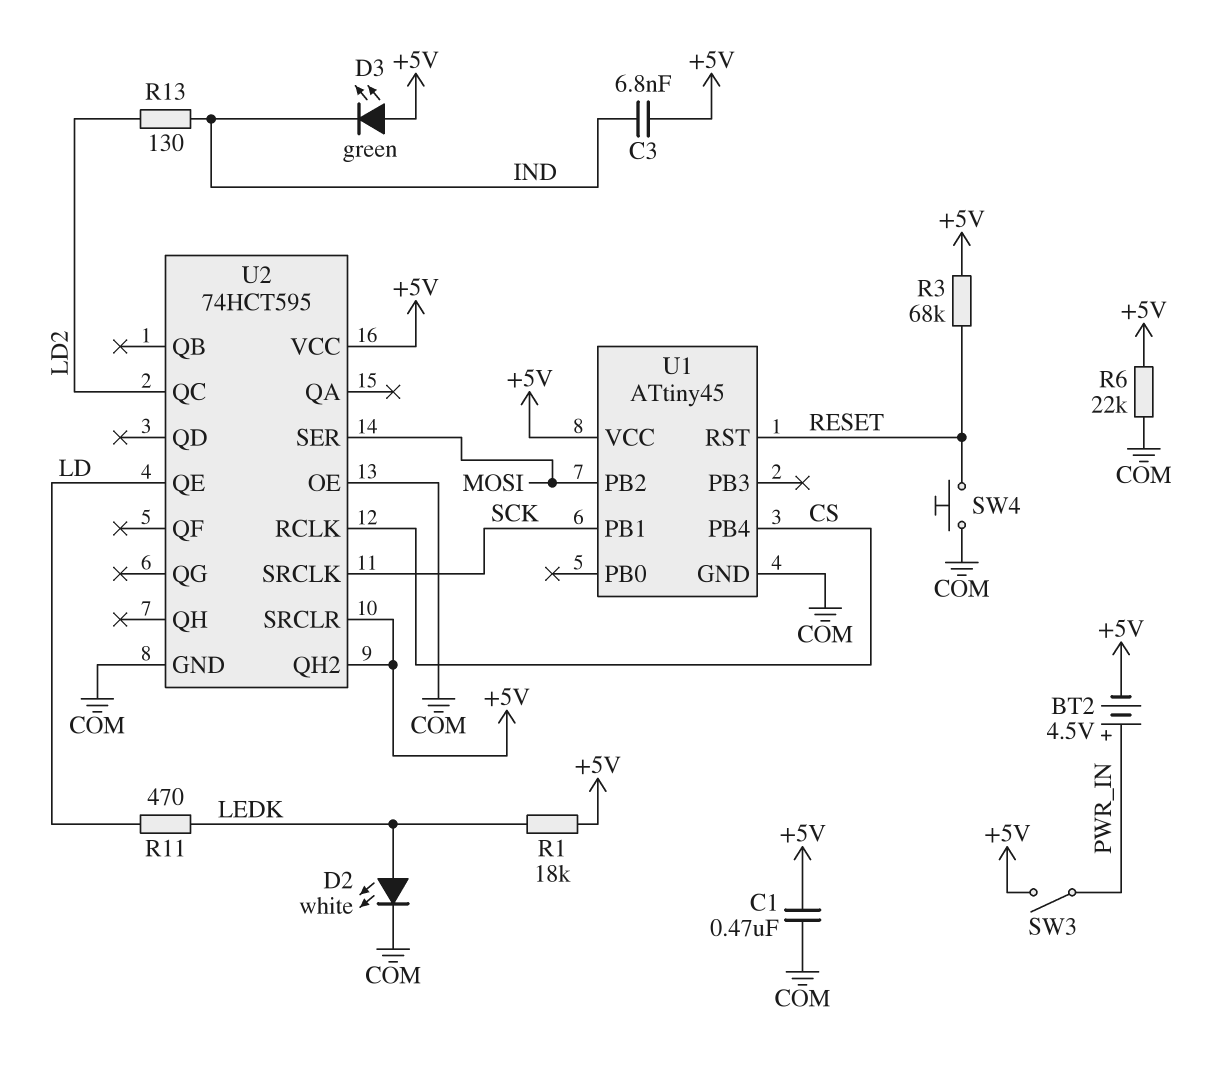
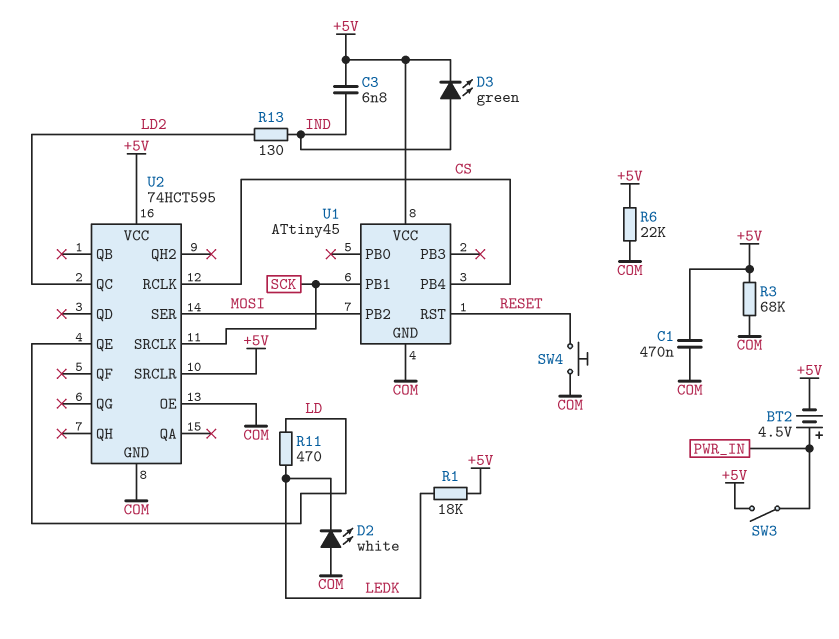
D2: LED white (A LEDK, K COM) -> LED white (A COM, K LEDK)
D3: LED green (A +5V, K IND) -> LED green (A IND, K +5V)
R3: 68k (+5V, RESET) -> 68k (+5V, COM)
U2 pin QH2: +5V -> none

